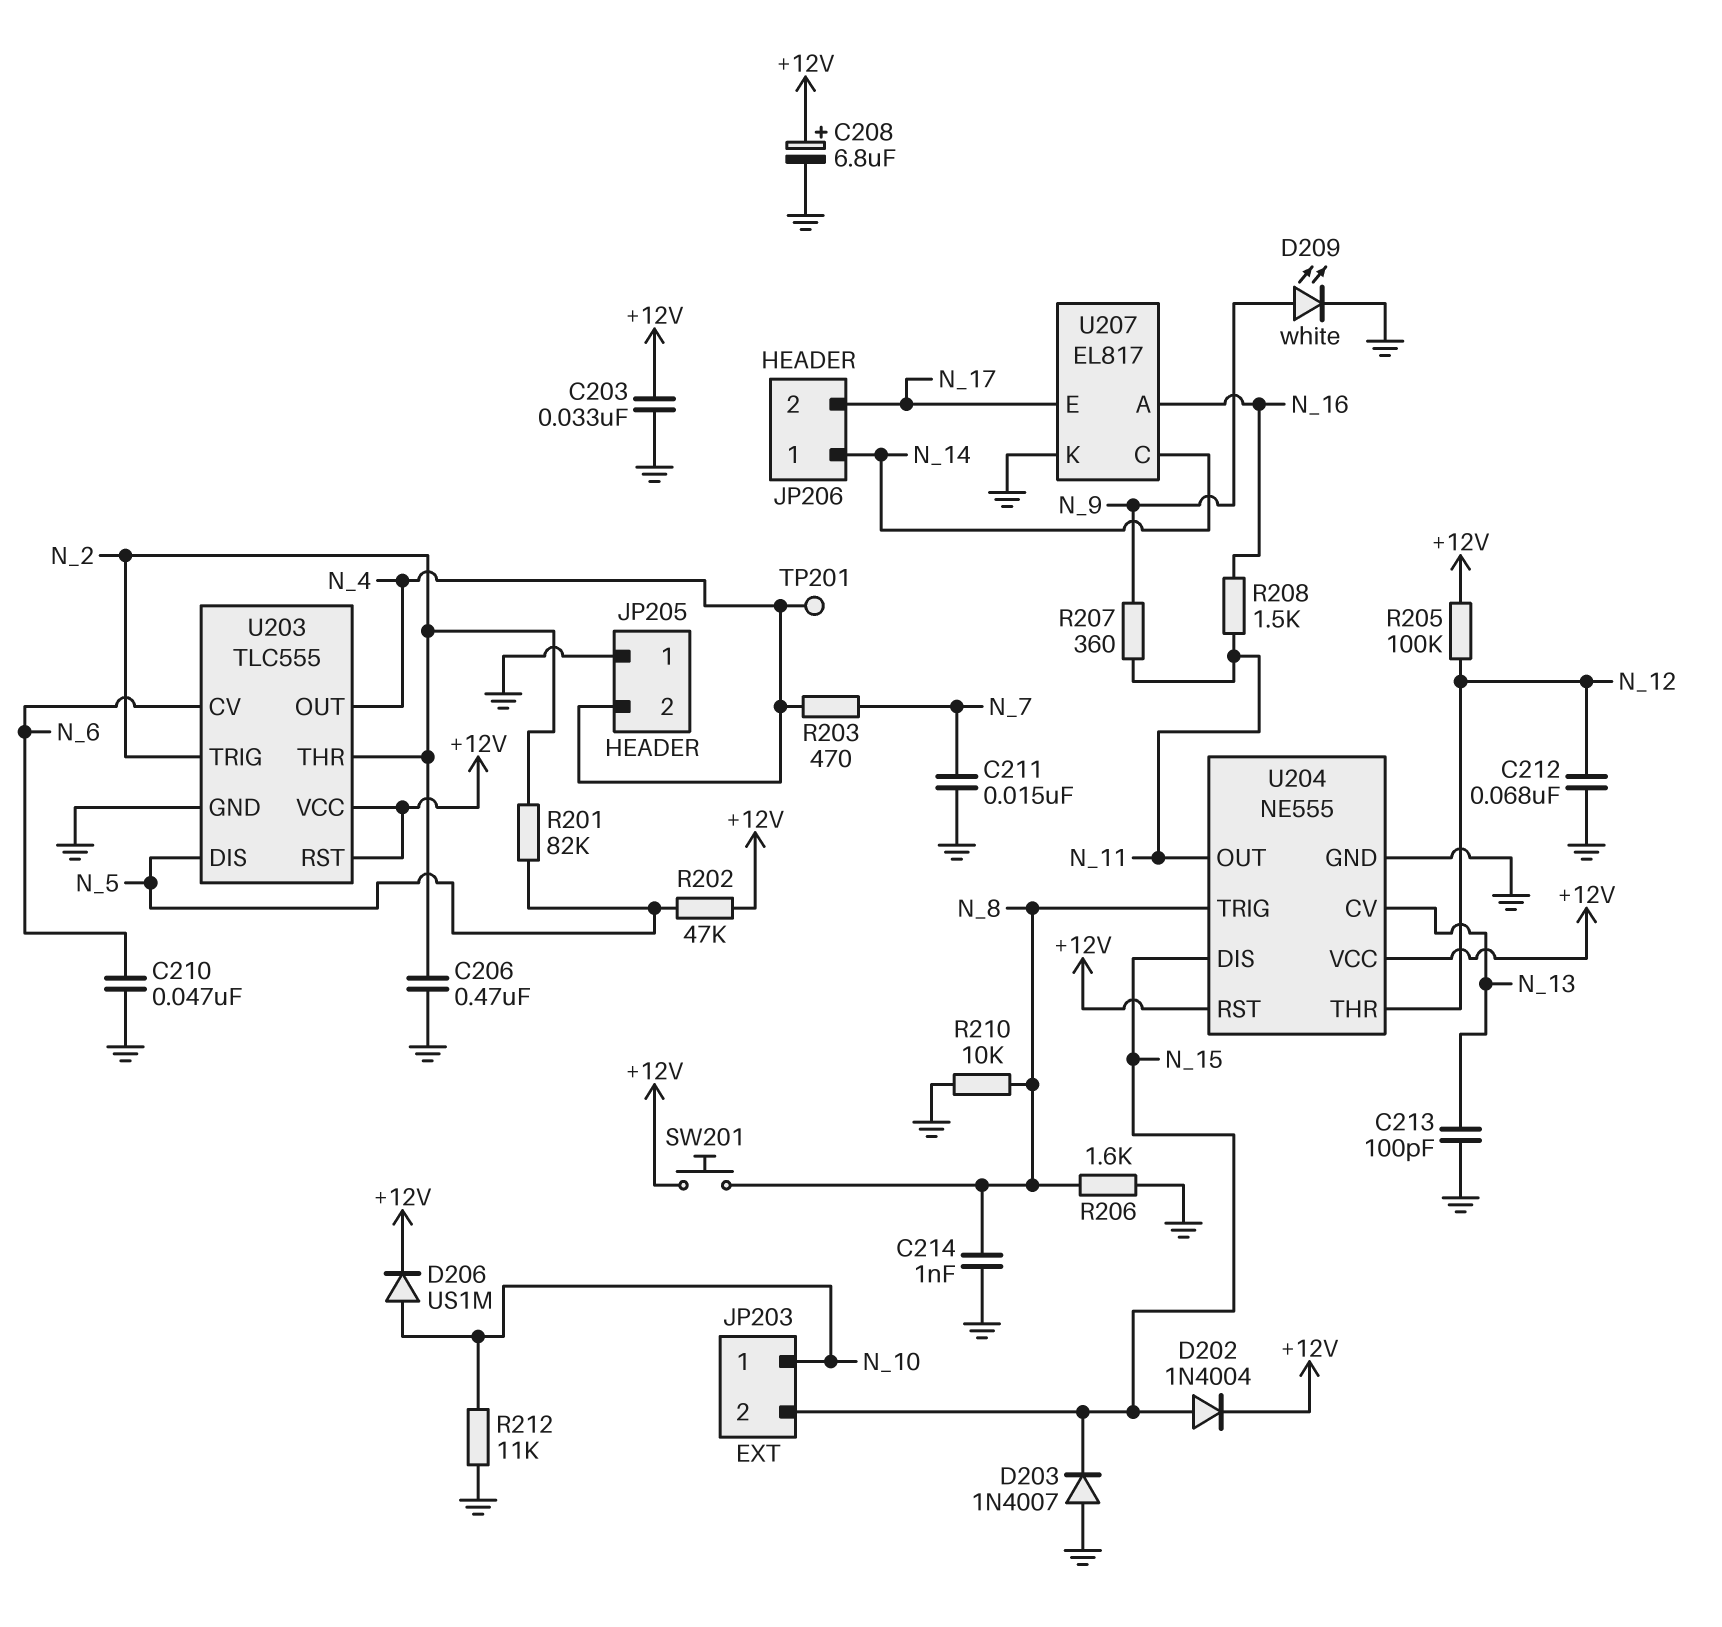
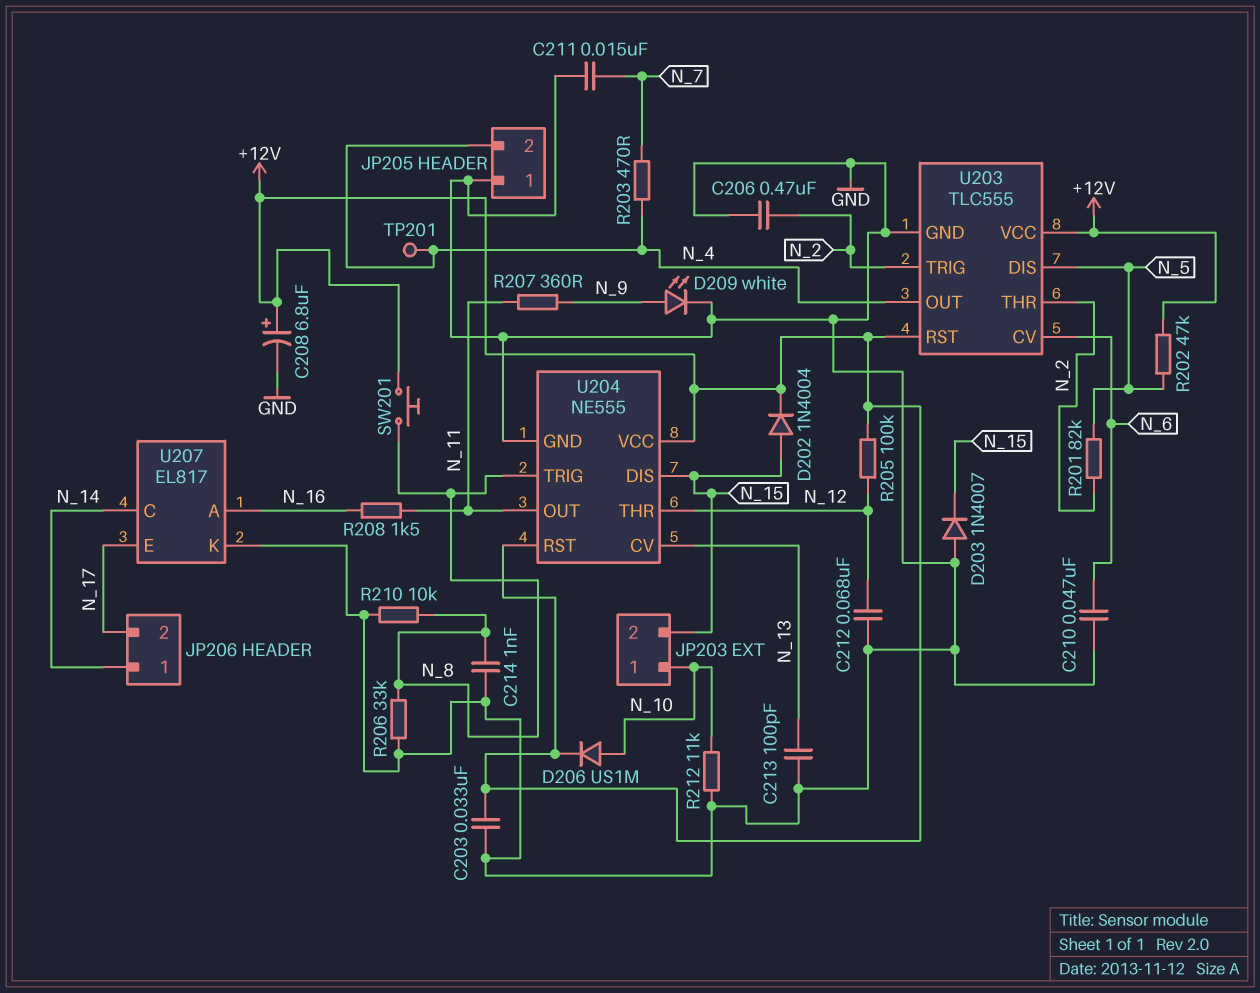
R206: 1.6k (GND, N_8) -> 33k (GND, N_8)

